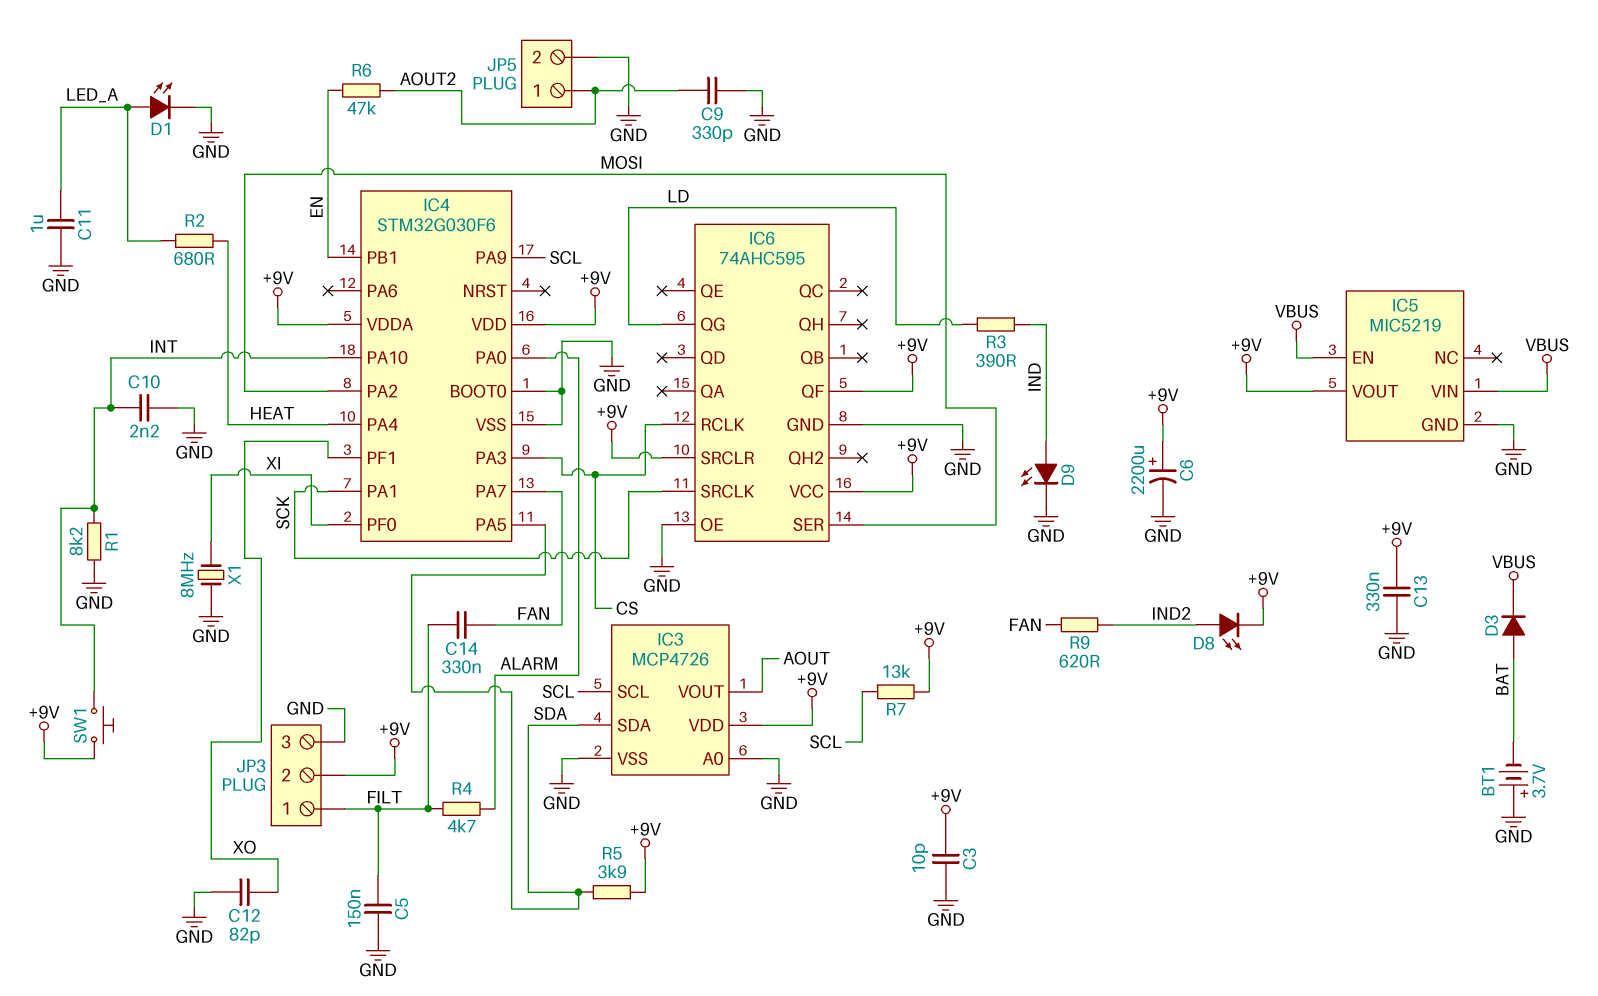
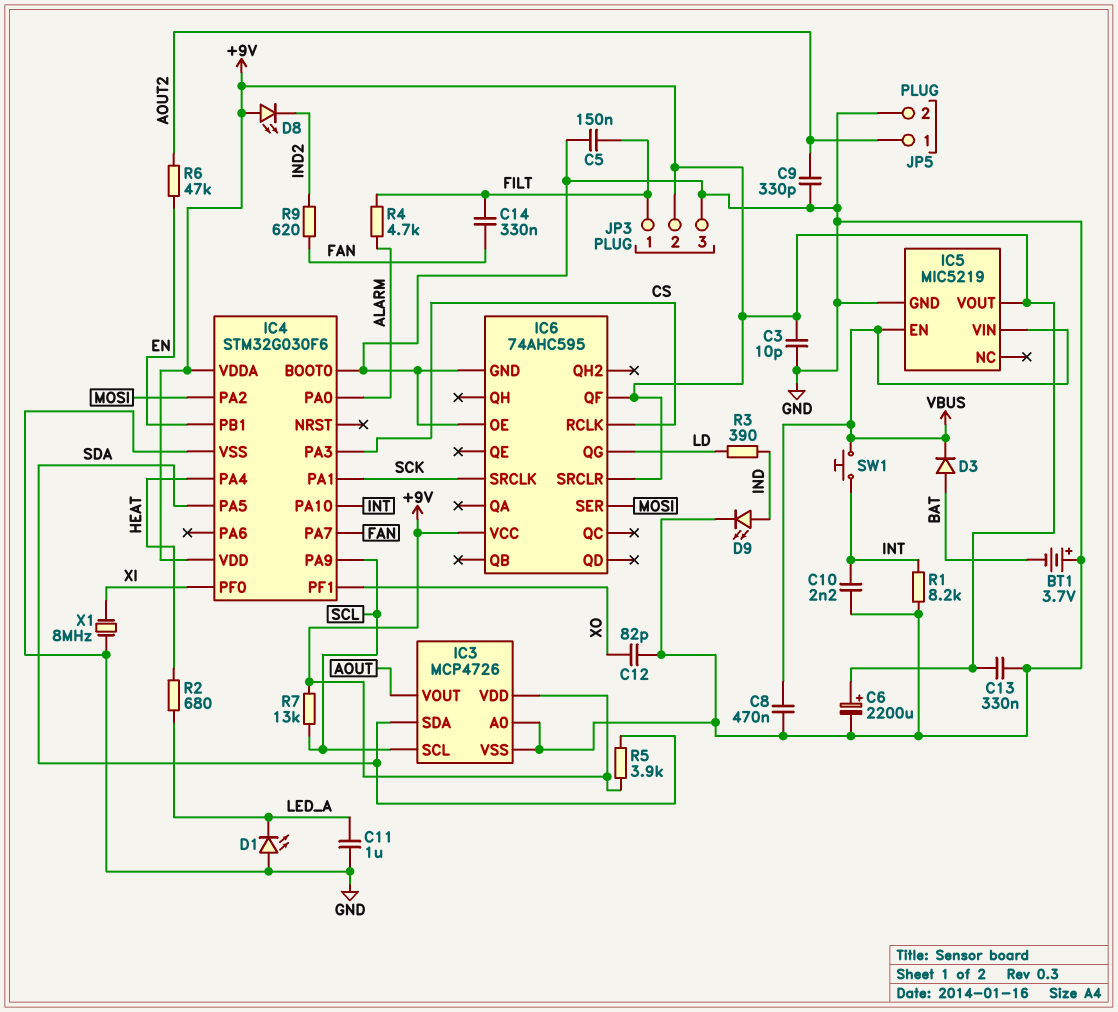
C8: none -> 470nF (GND, VBUS)
D1: LED (A LED_A, K GND) -> LED (A GND, K LED_A)
D8: LED (A IND2, K +9V) -> LED (A +9V, K IND2)
SW1: button (+9V, INT) -> button (INT, VBUS)

